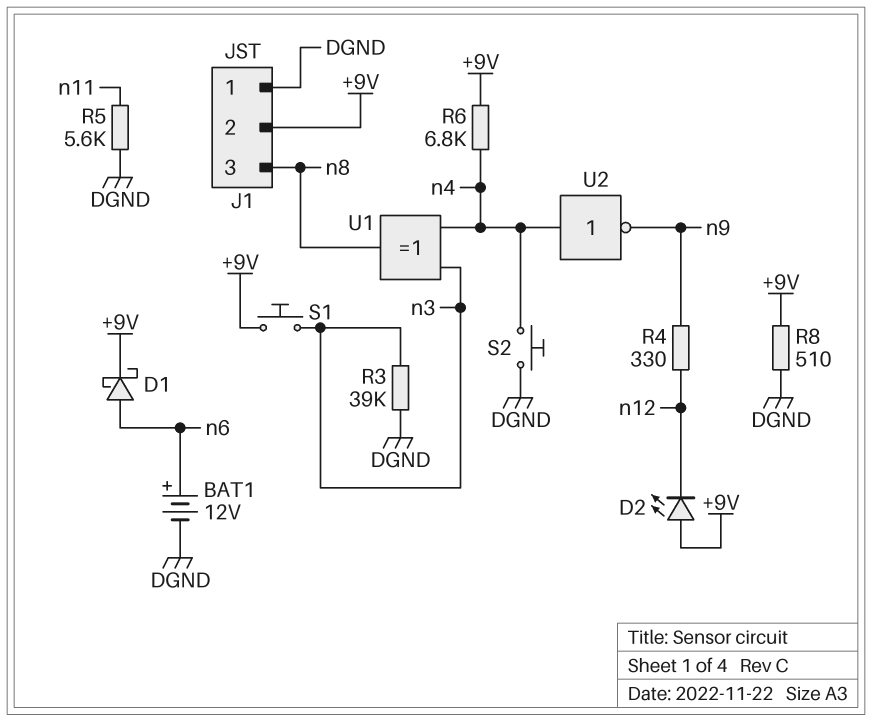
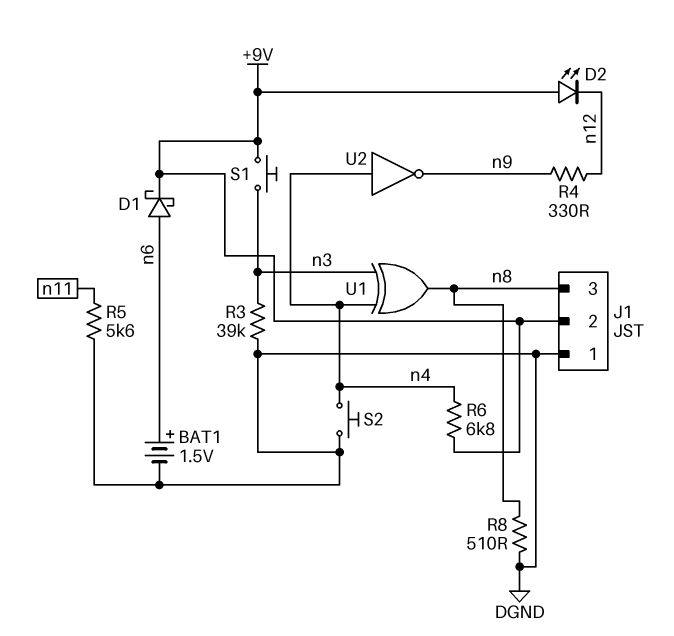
BAT1: 12V (plus n6, minus DGND) -> 1.5V (plus n6, minus DGND)
R8: 510 (+9V, DGND) -> 510 (DGND, n8)

